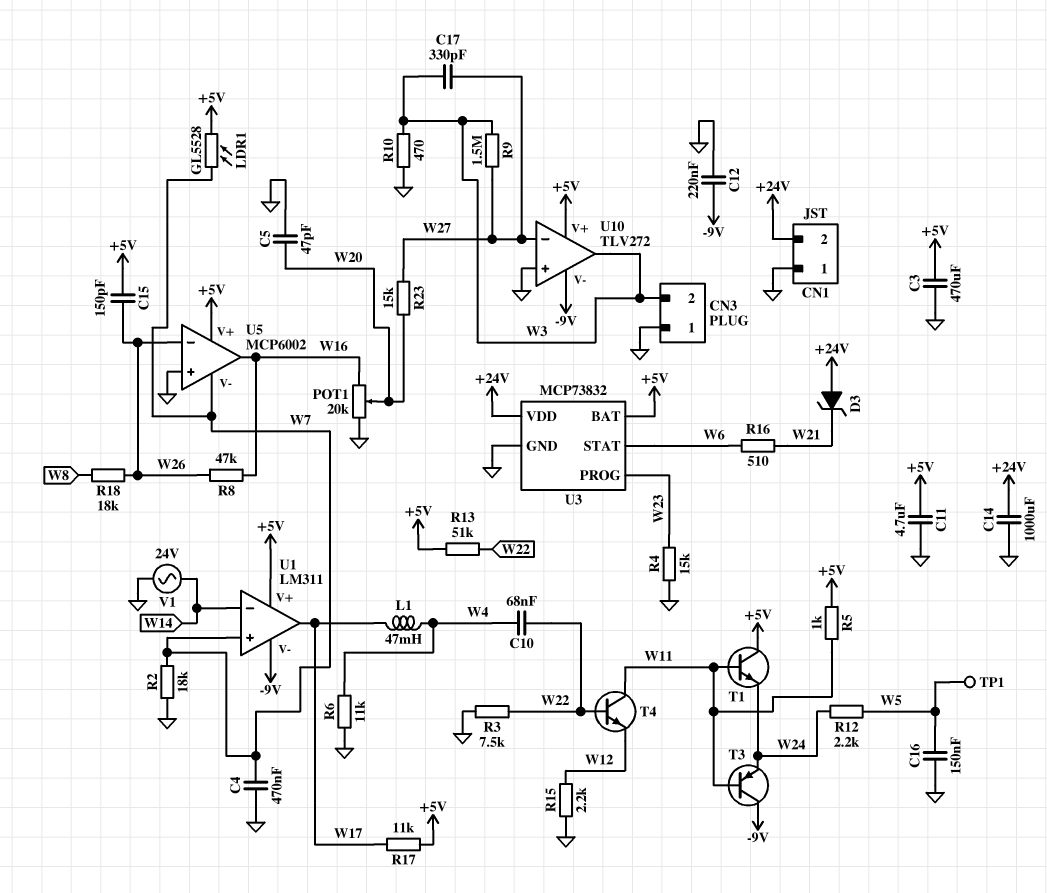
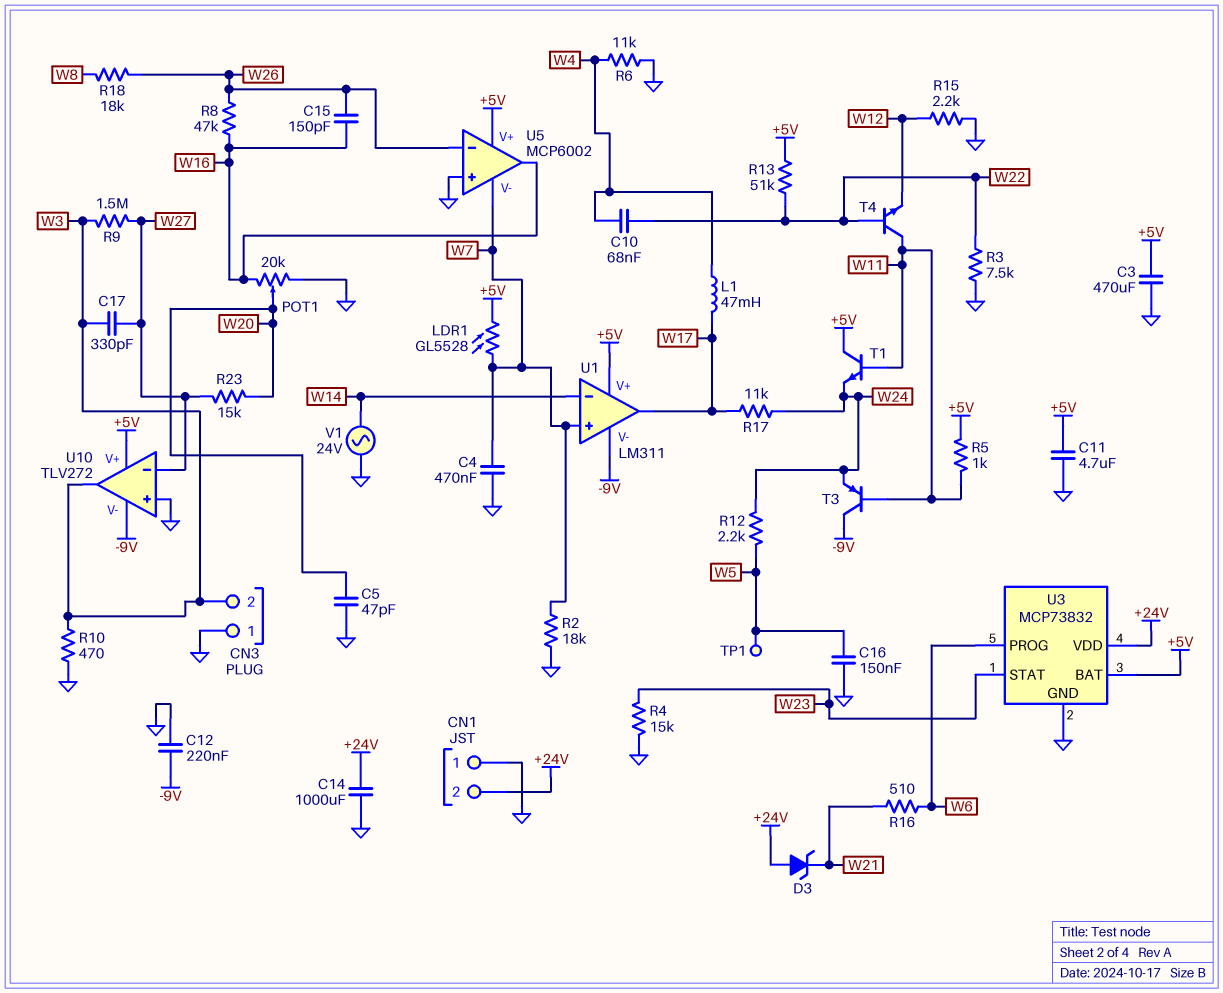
C15: 150pF (+5V, W26) -> 150pF (W16, W26)
R17: 11k (+5V, W17) -> 11k (W17, W24)
U3 pin PROG: W23 -> W6
U3 pin STAT: W6 -> W23

